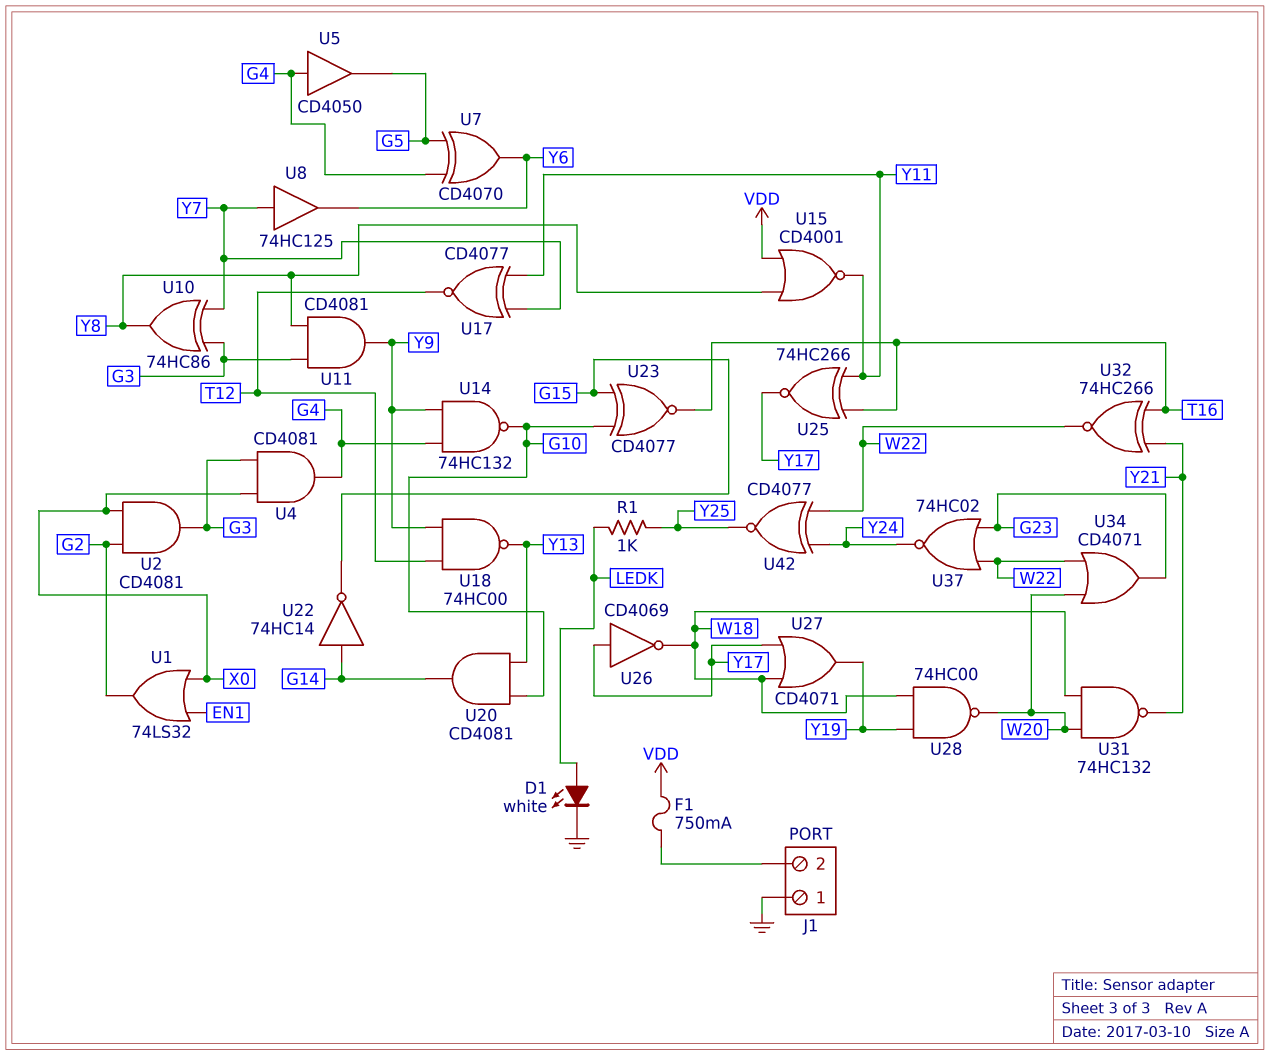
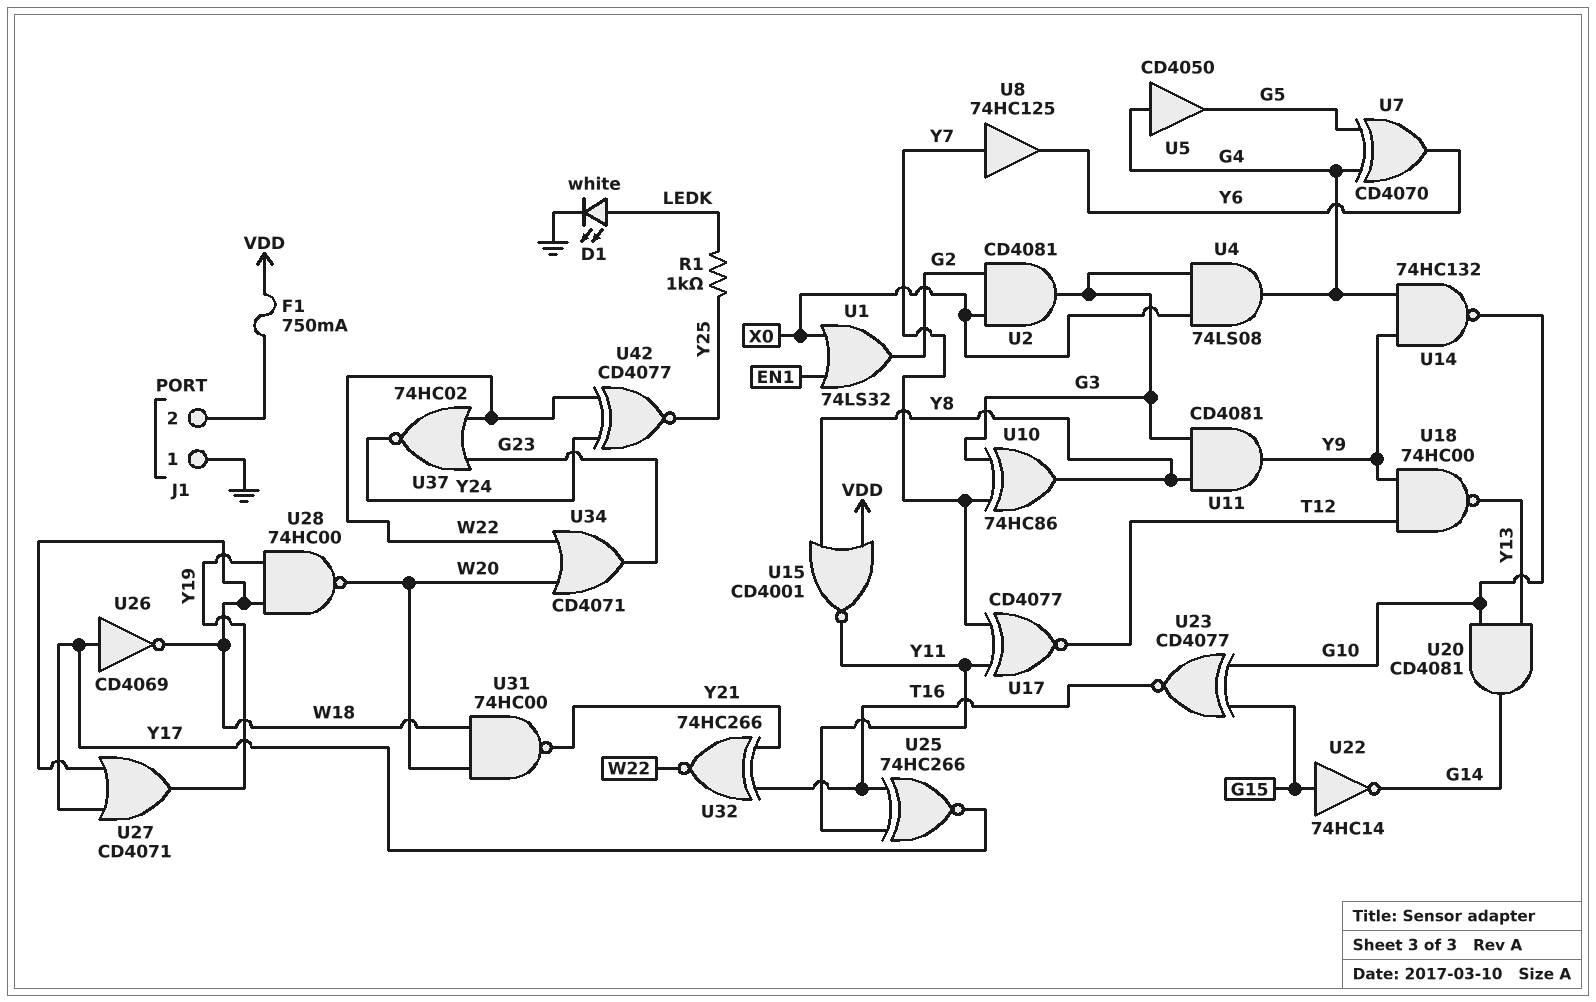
U4: AND CD4081 (in G3, in X0, out G4) -> AND 74LS08 (in G3, in X0, out G4)
U22: NOT 74HC14 (in G14, out G15) -> NOT 74HC14 (in G15, out G14)
U31: NAND 74HC132 (in W18, in W20, out Y21) -> NAND 74HC00 (in W18, in W20, out Y21)

